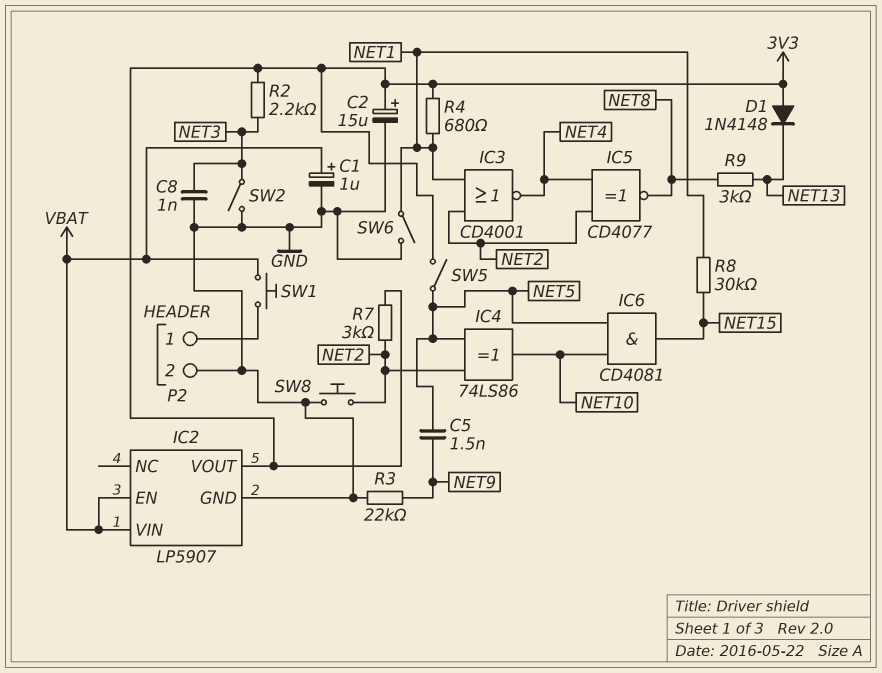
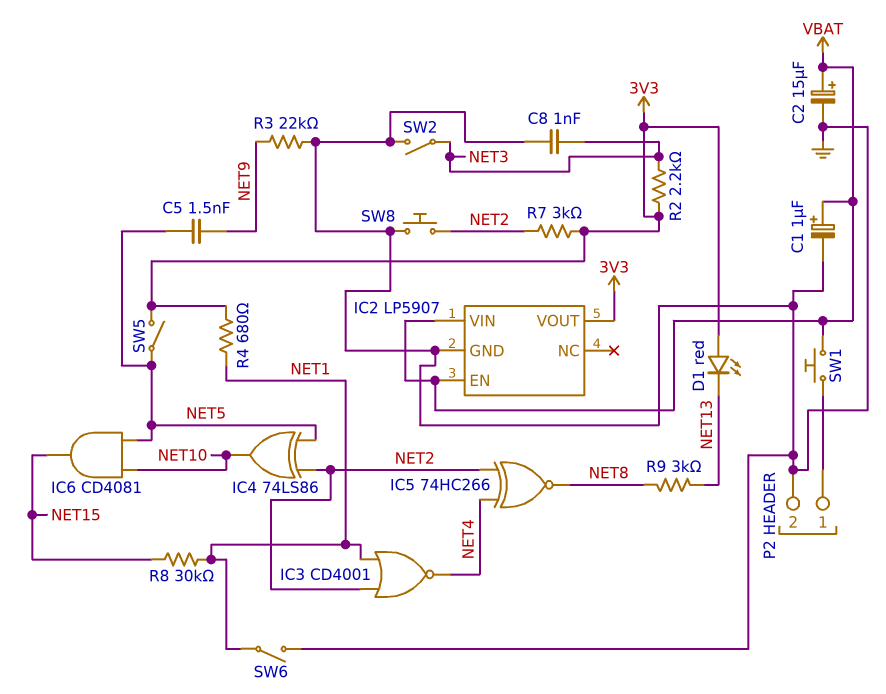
C2: 15uF (plus 3V3, minus GND) -> 15uF (plus VBAT, minus GND)
D1: diode 1N4148 (A 3V3, K NET13) -> LED red (A 3V3, K NET13)
IC5: XNOR CD4077 (in NET2, in NET4, out NET8) -> XNOR 74HC266 (in NET2, in NET4, out NET8)

